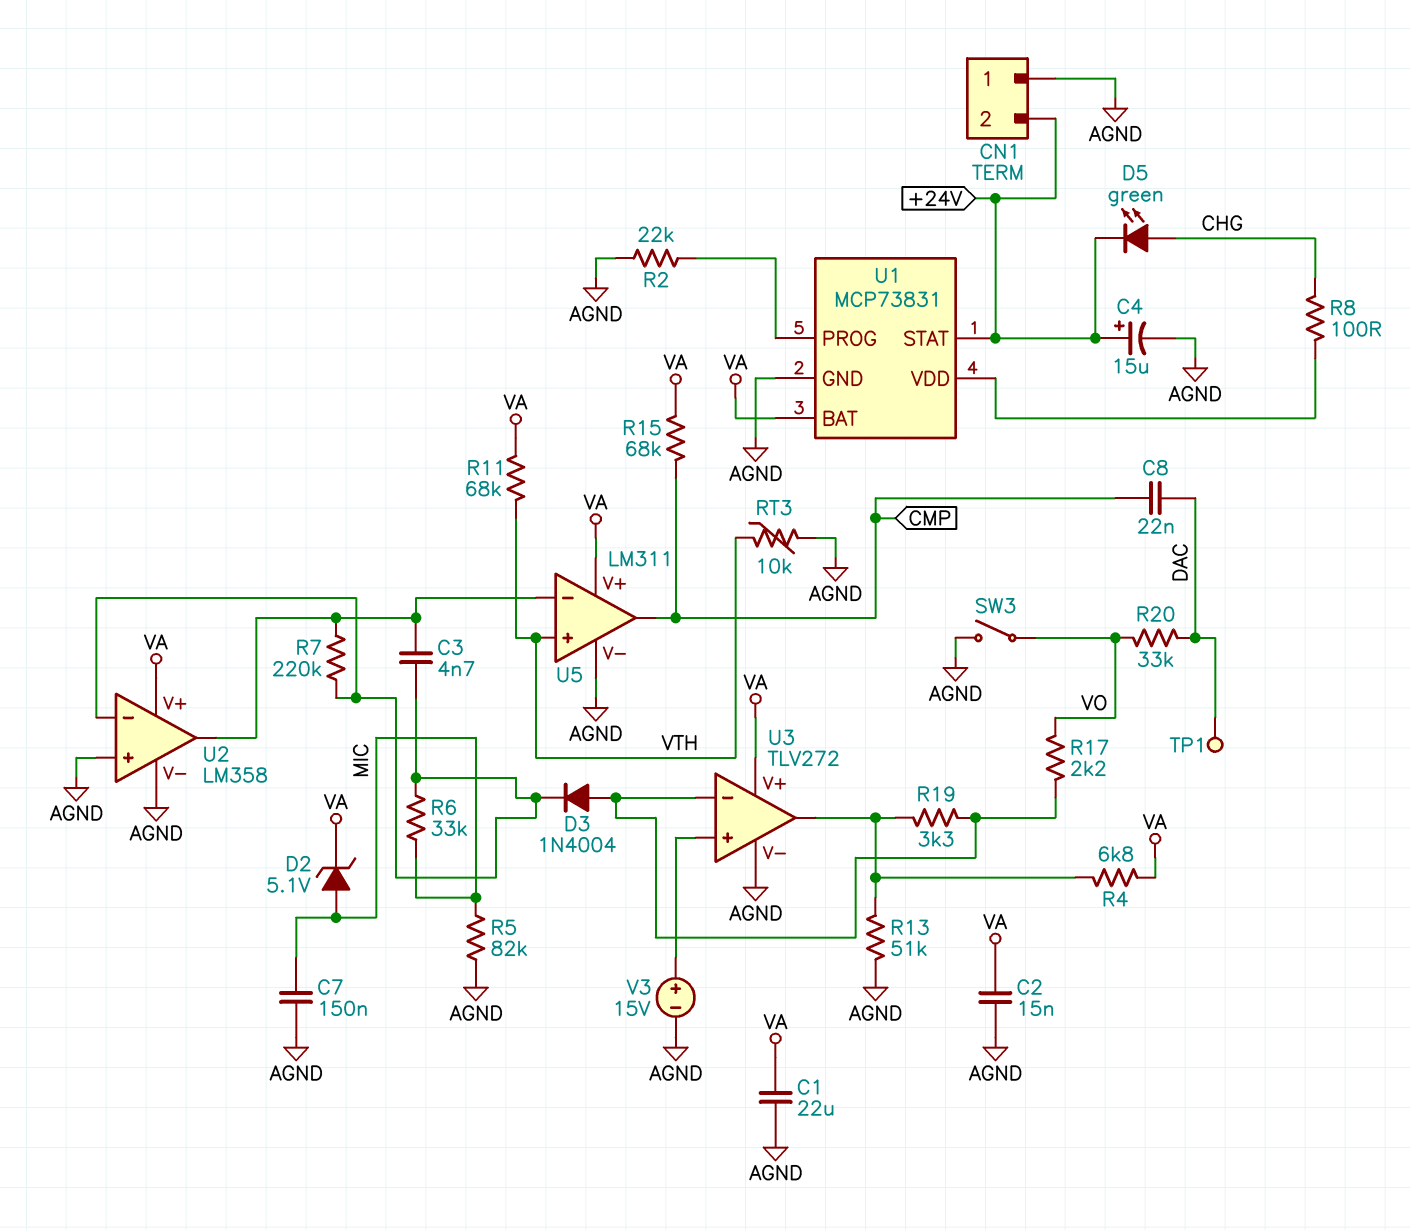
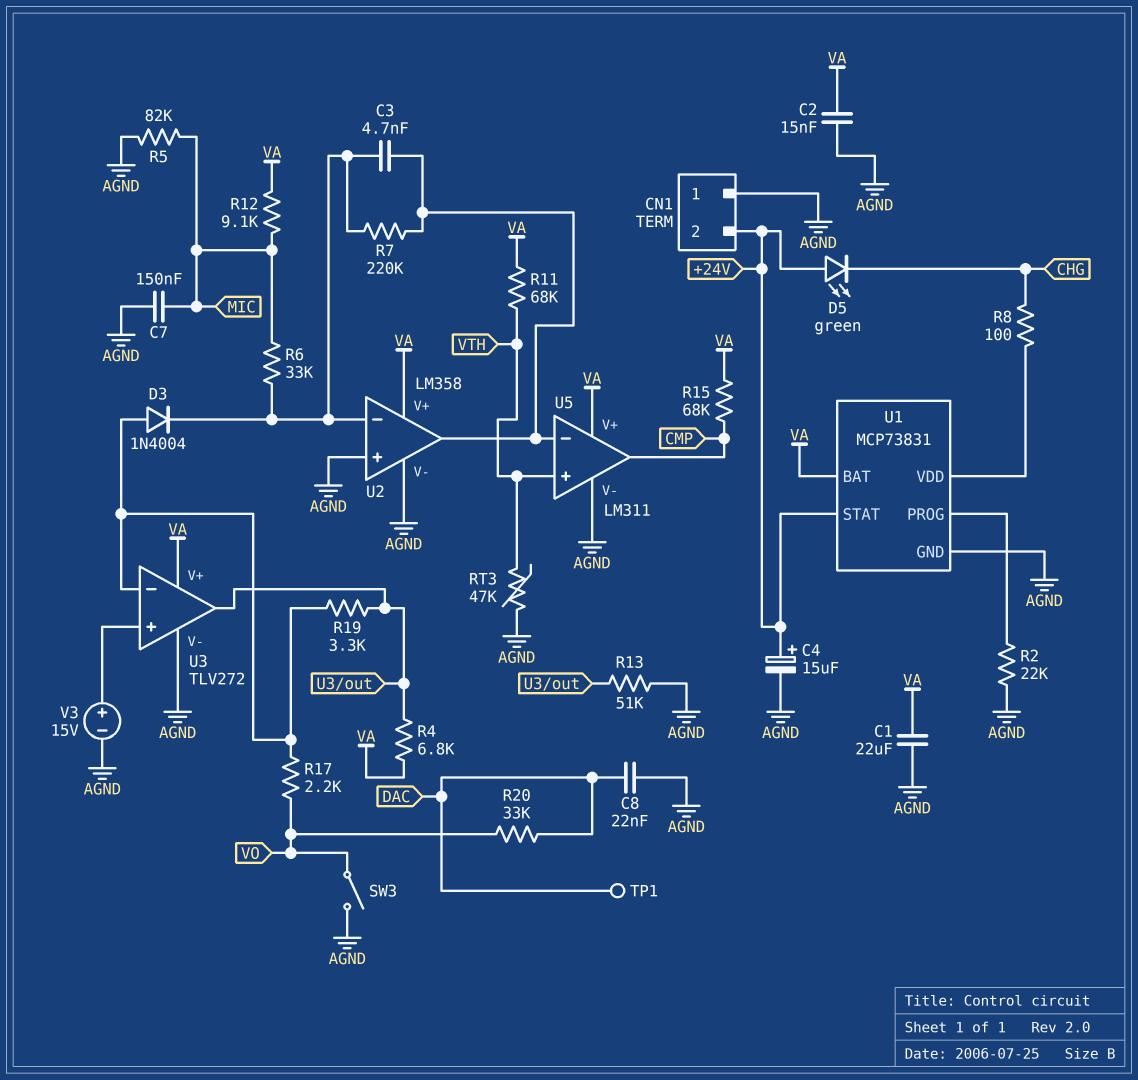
C8: 22nF (CMP, DAC) -> 22nF (AGND, DAC)
D2: zener 5.1V (A MIC, K VA) -> none
D5: LED green (A CHG, K +24V) -> LED green (A +24V, K CHG)
R12: none -> 9.1k (MIC, VA)
RT3: 10k (AGND, VTH) -> 47k (AGND, VTH)

